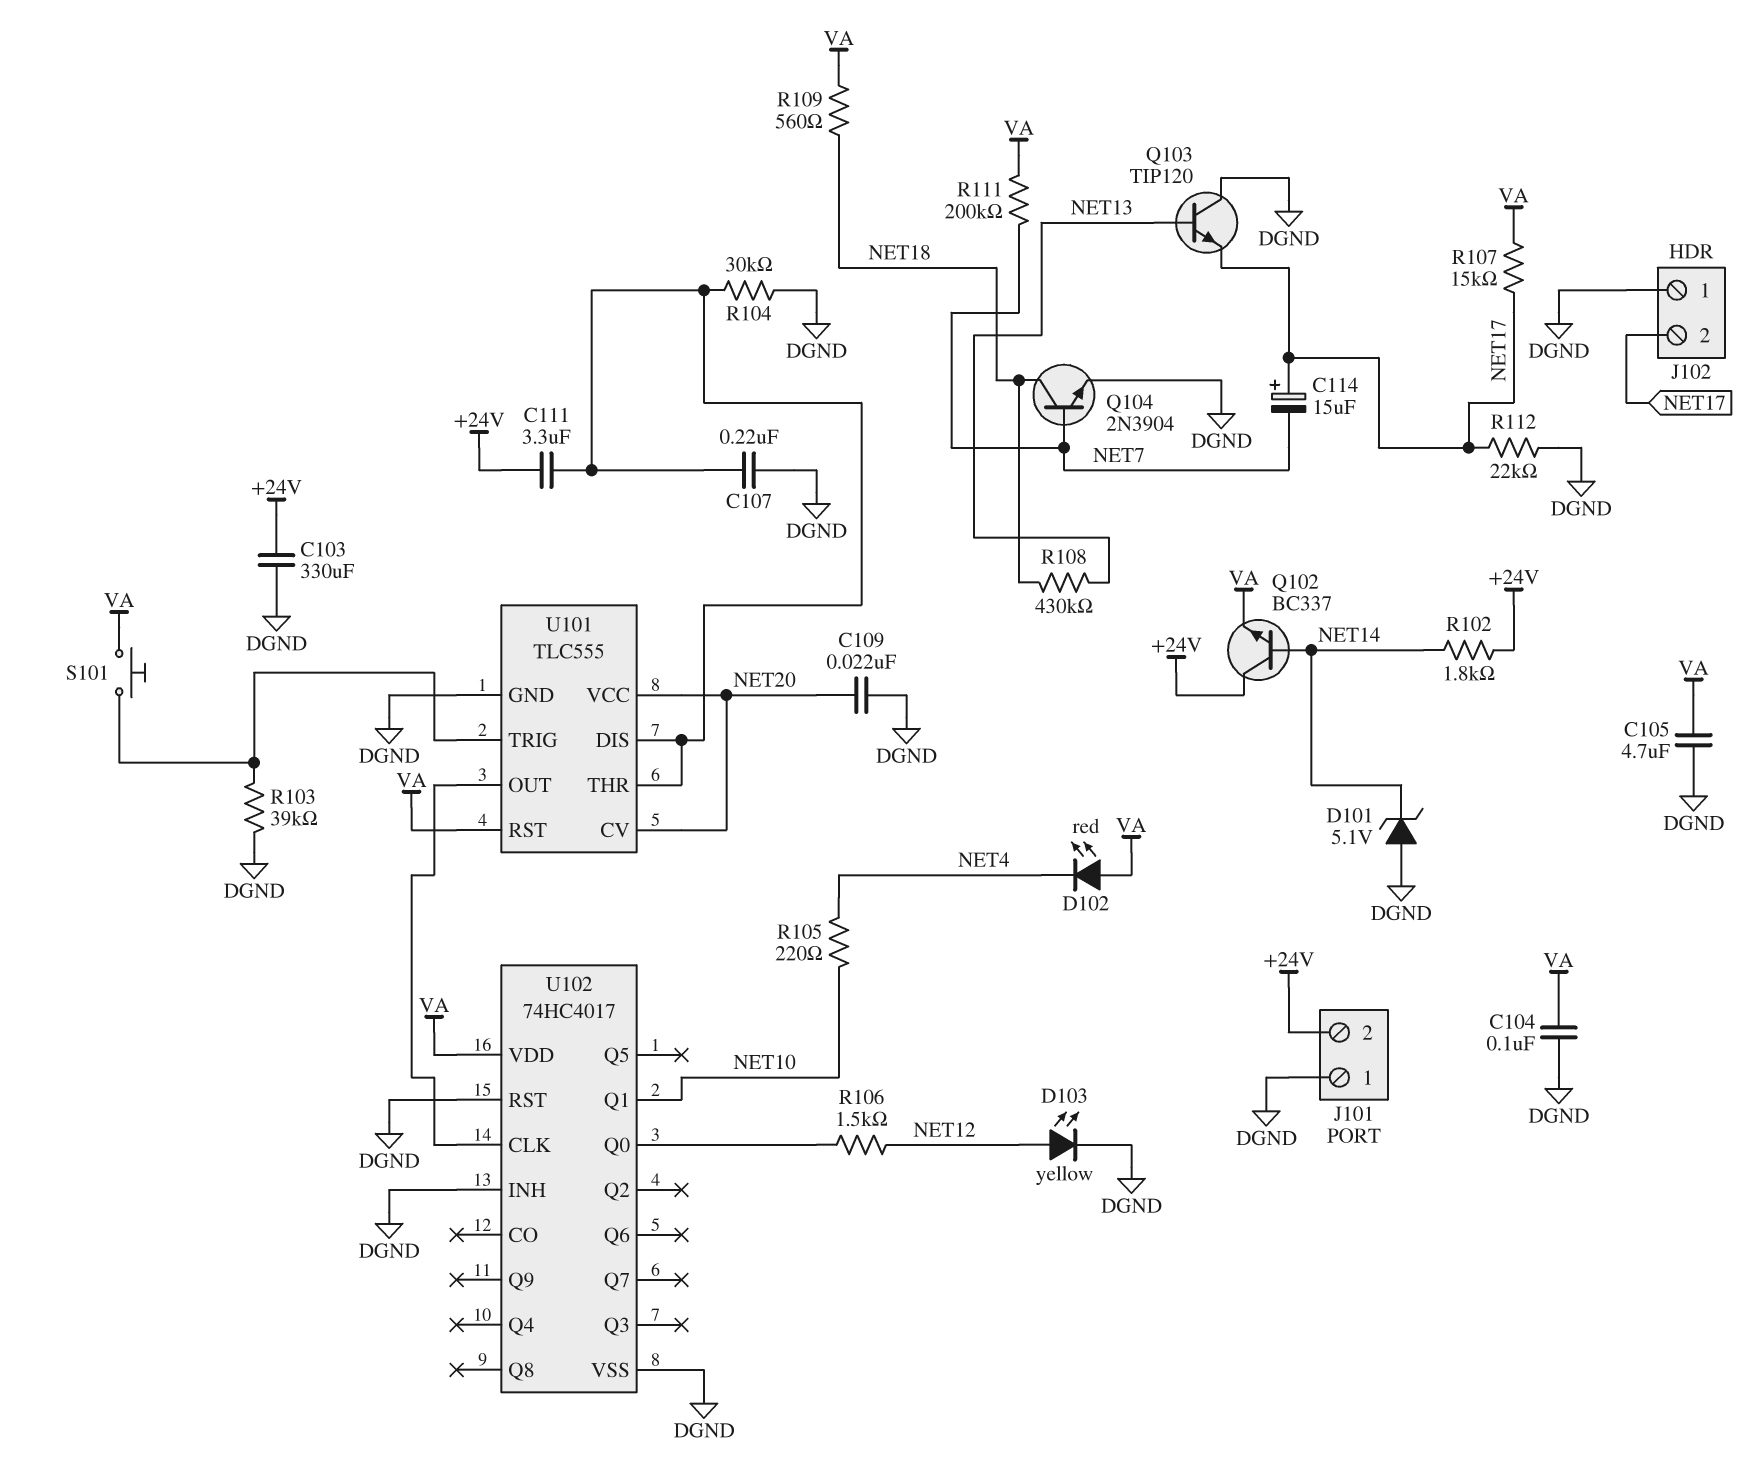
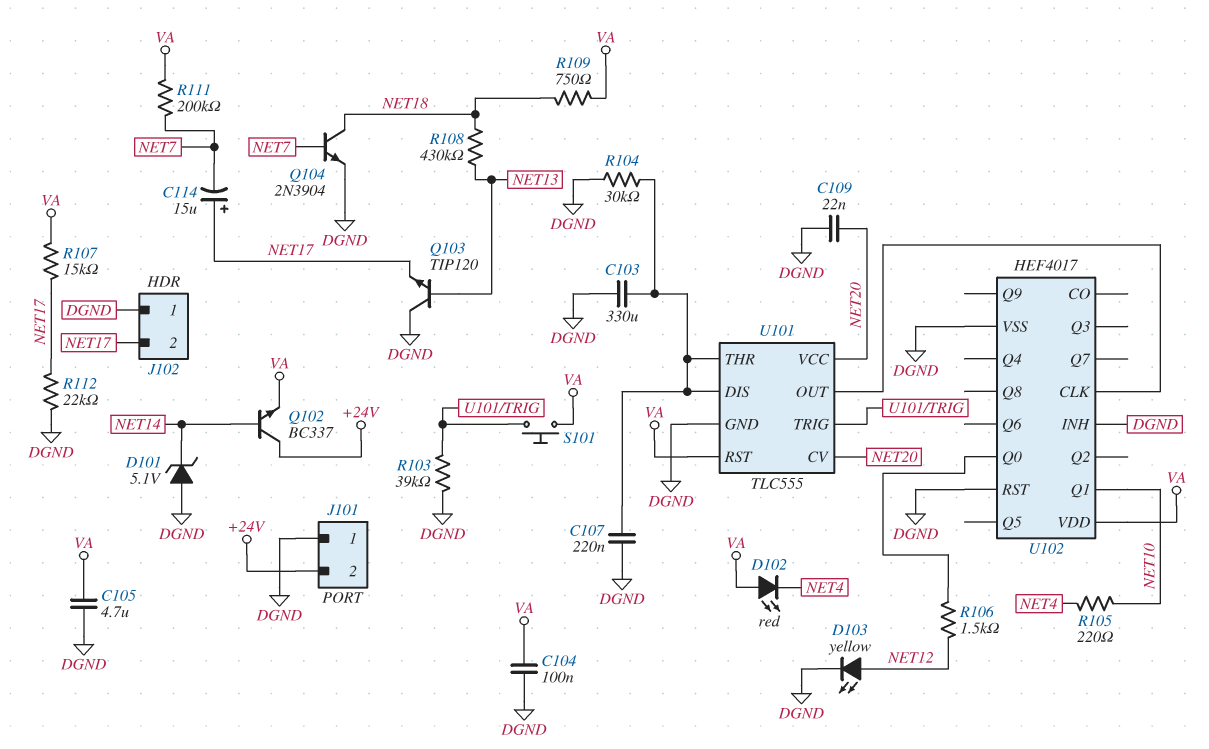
C103: 330uF (+24V, DGND) -> 330uF (DGND, U101/DIS)
C111: 3.3uF (+24V, U101/DIS) -> none
R102: 1.8k (+24V, NET14) -> none
R109: 560 (NET18, VA) -> 750 (NET18, VA)
U102: 74HC4017 -> HEF4017

